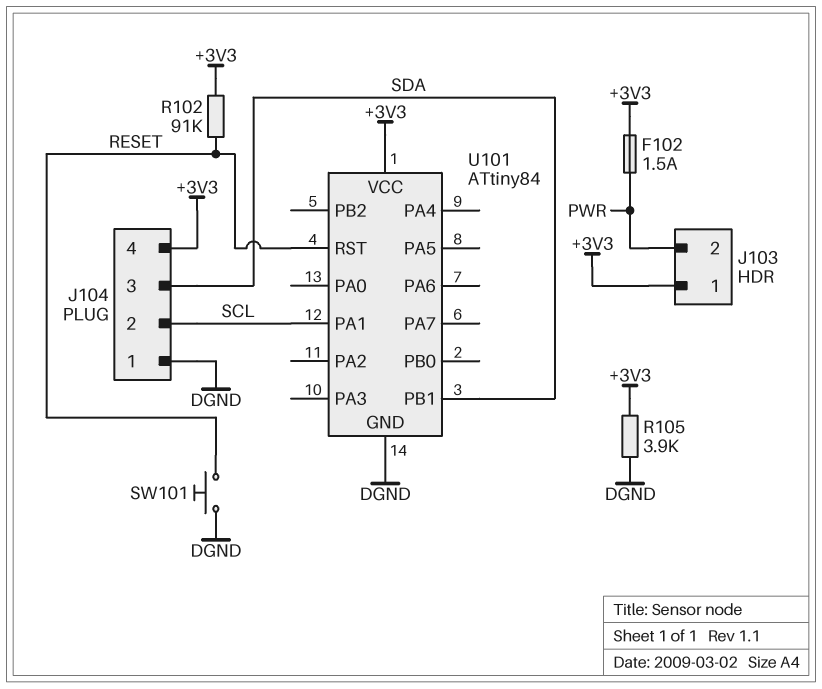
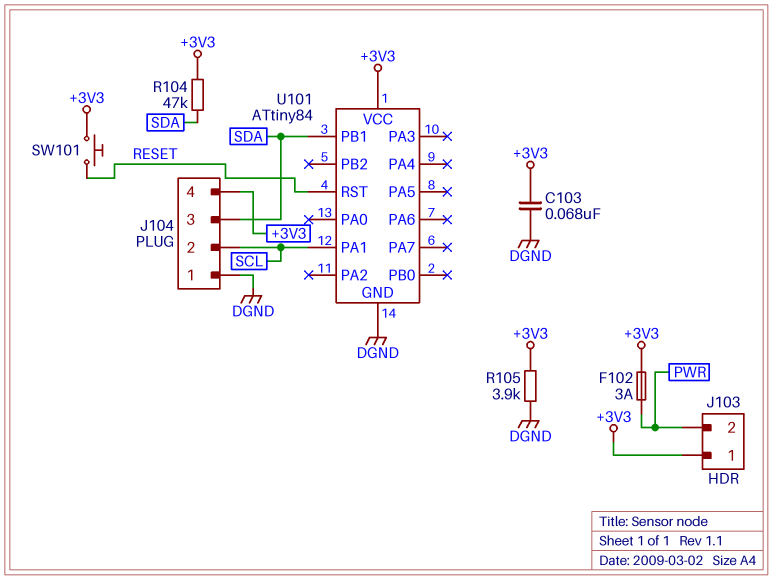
C103: none -> 68nF (+3V3, DGND)
F102: 1.5A (+3V3, PWR) -> 3A (+3V3, PWR)
R102: 91k (+3V3, RESET) -> none
R104: none -> 47k (+3V3, SDA)
SW101: button (DGND, RESET) -> button (+3V3, RESET)

